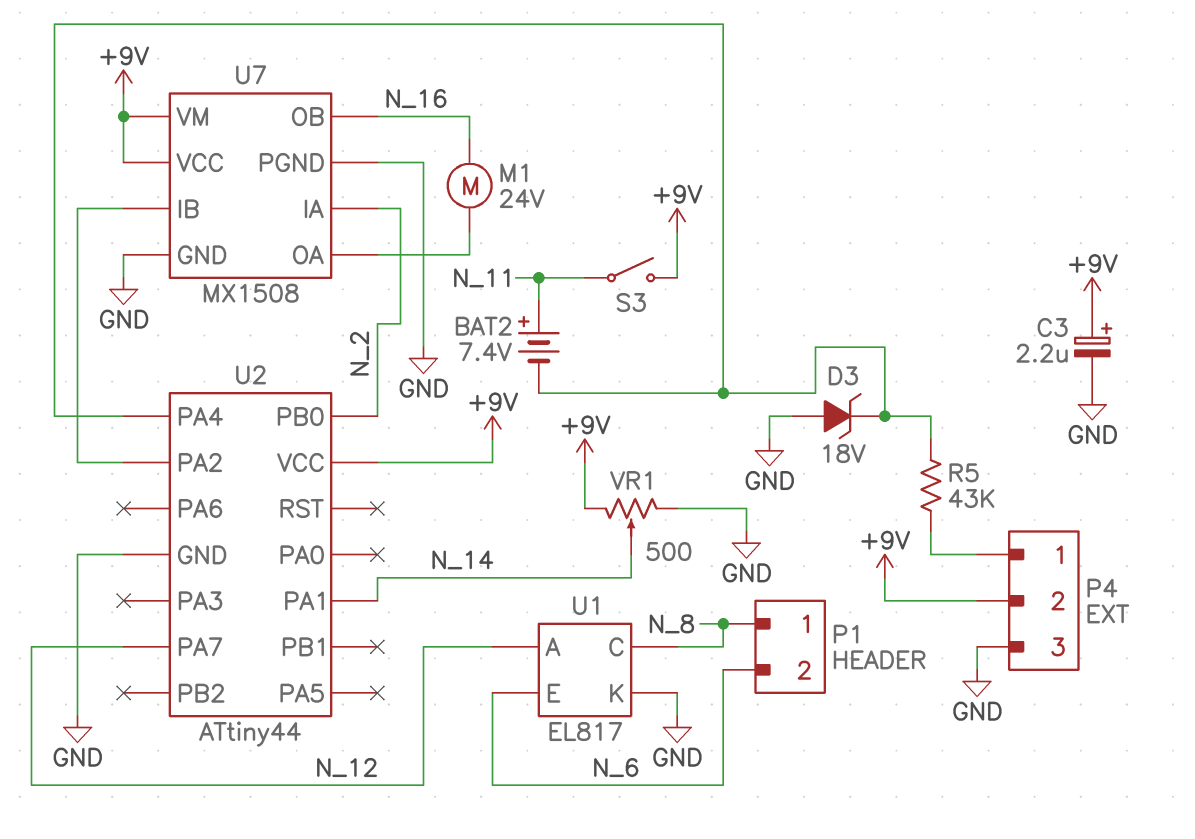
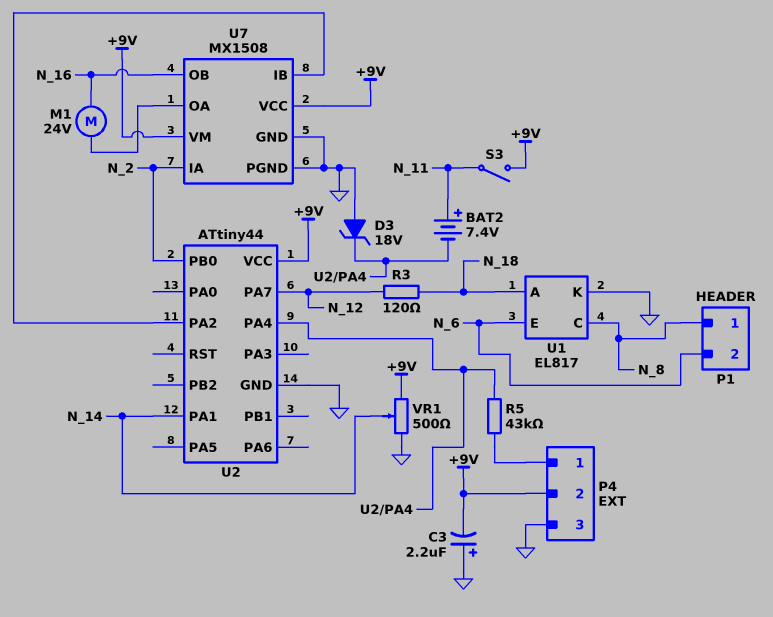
C3: 2.2uF (plus +9V, minus GND) -> 2.2uF (plus GND, minus +9V)
R3: none -> 120 (N_12, N_18)
U1 pin A: N_12 -> N_18

